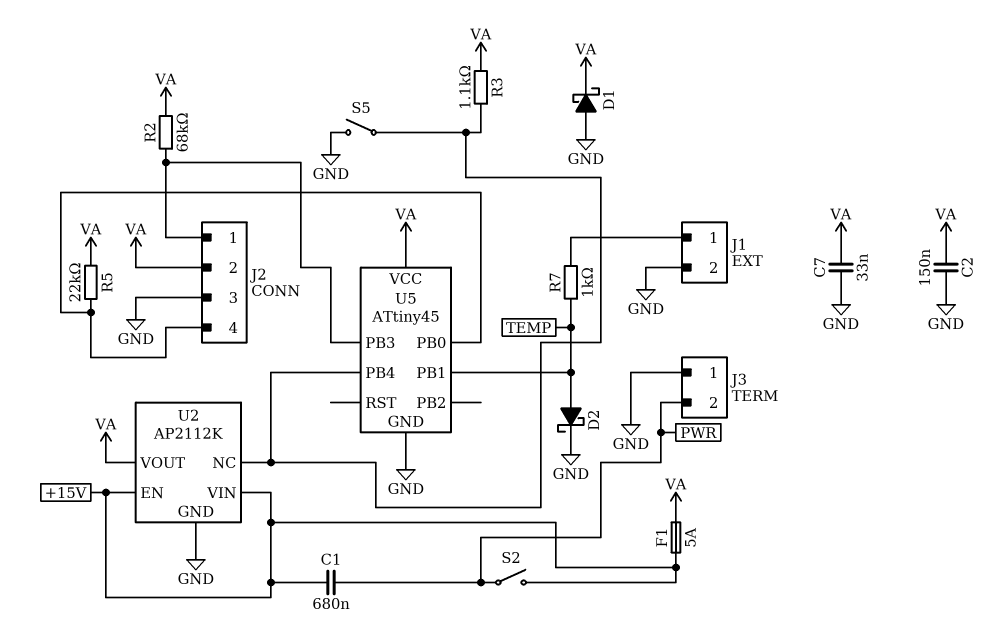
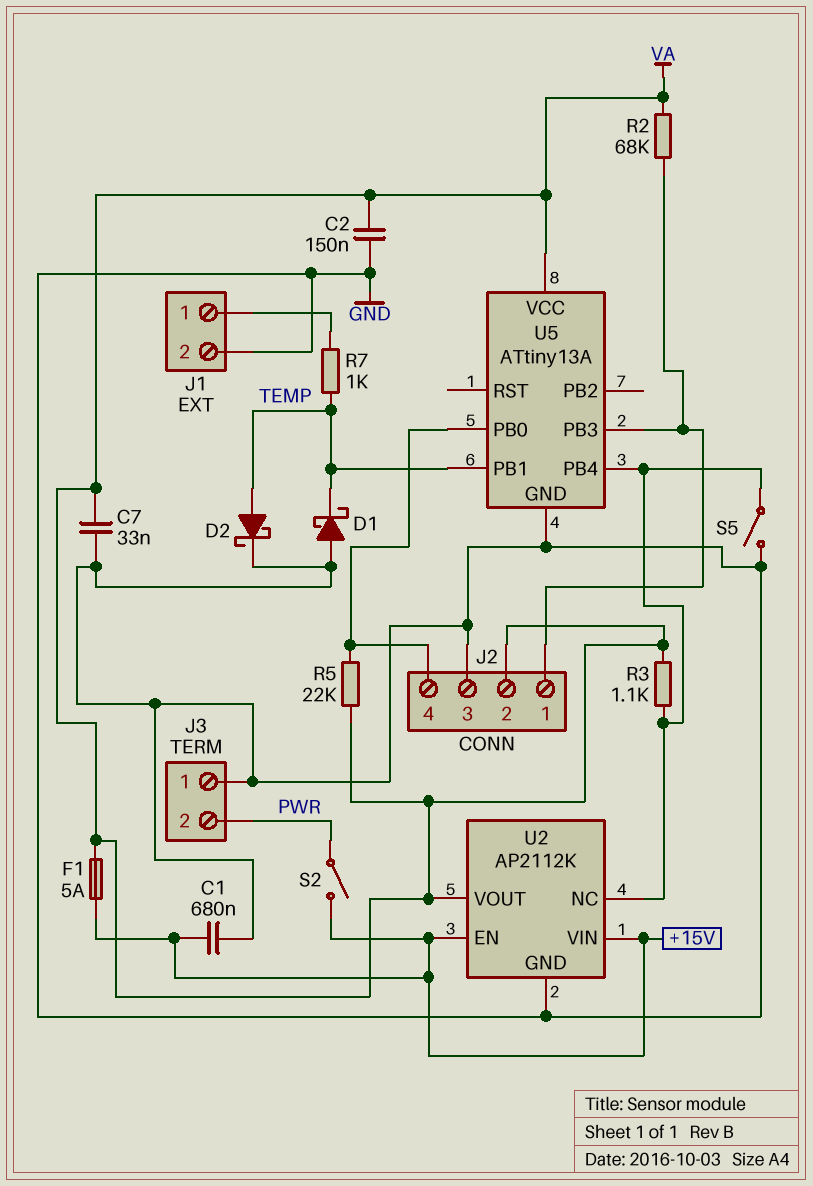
C1: 680nF (+15V, PWR) -> 680nF (+15V, GND)
D1: schottky (A GND, K VA) -> schottky (A GND, K TEMP)
U5: ATtiny45 -> ATtiny13A

